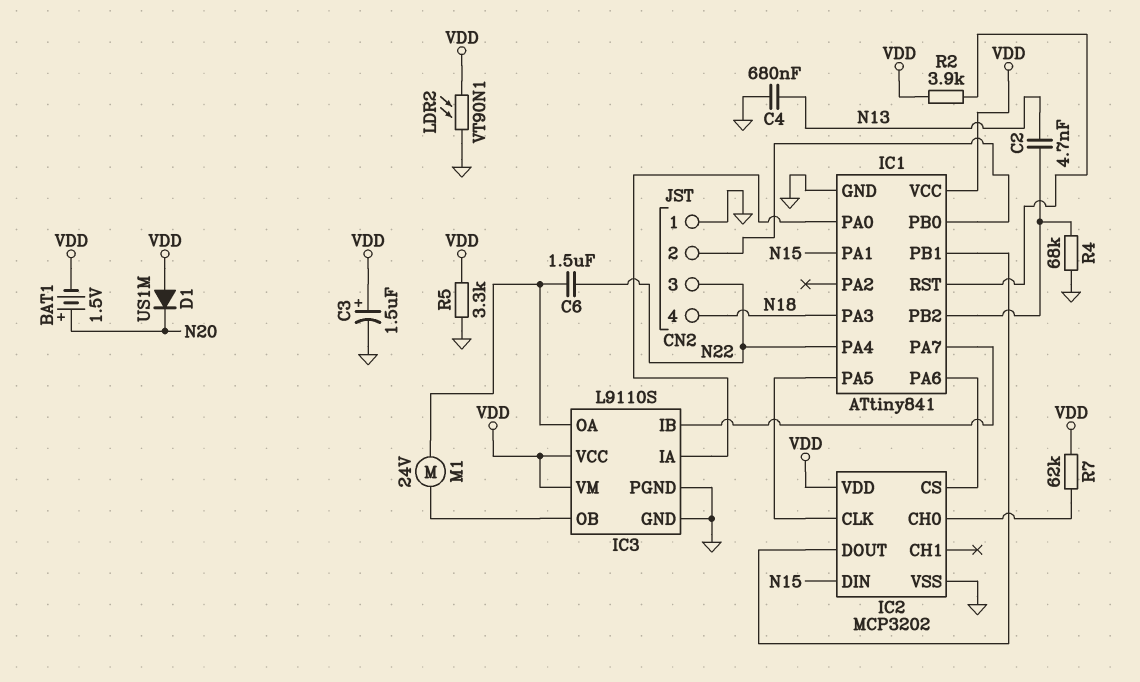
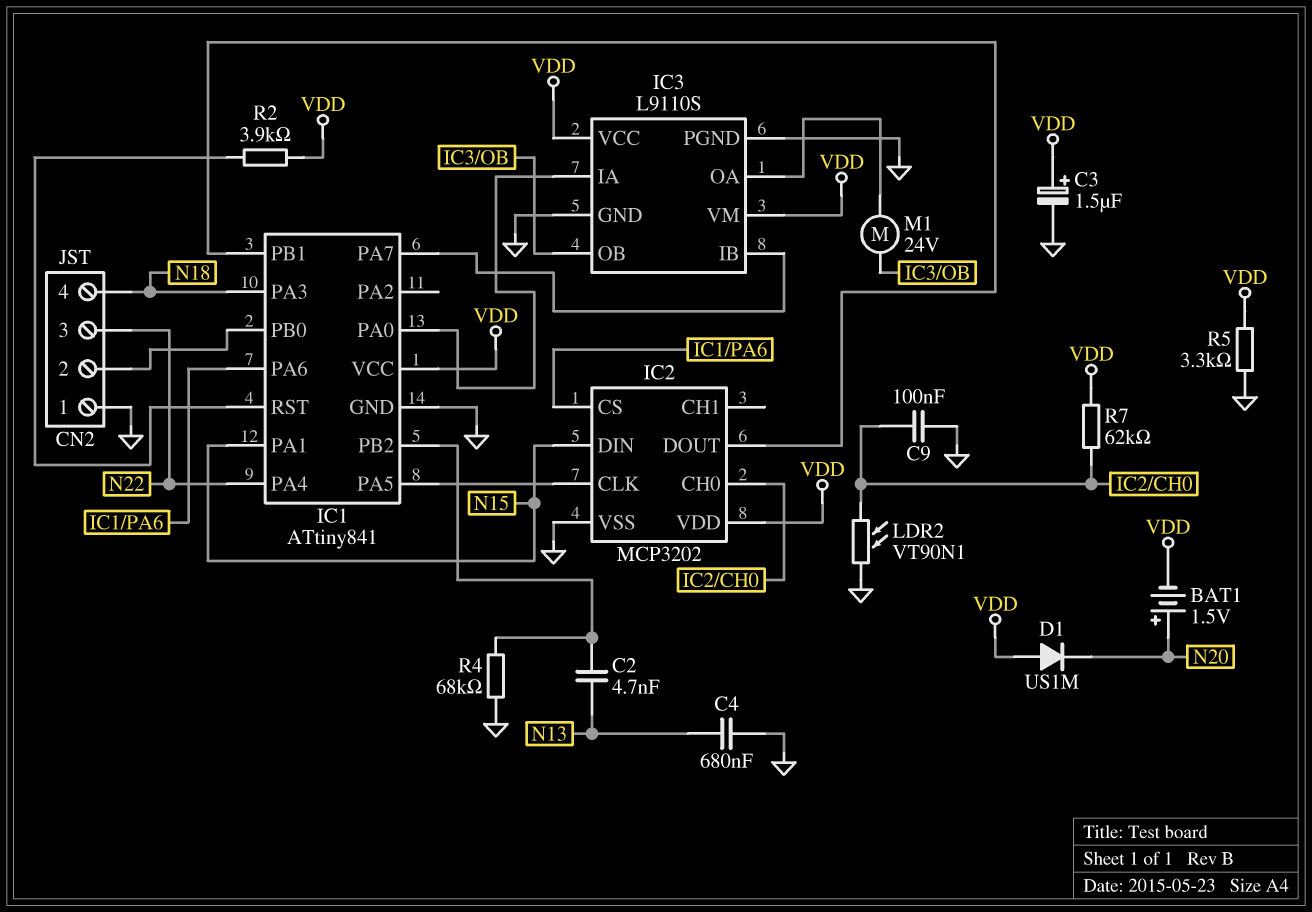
C6: 1.5uF (IC3/OA, N22) -> none
C9: none -> 100nF (GND, IC2/CH0)
LDR2: VT90N1 (GND, VDD) -> VT90N1 (GND, IC2/CH0)

